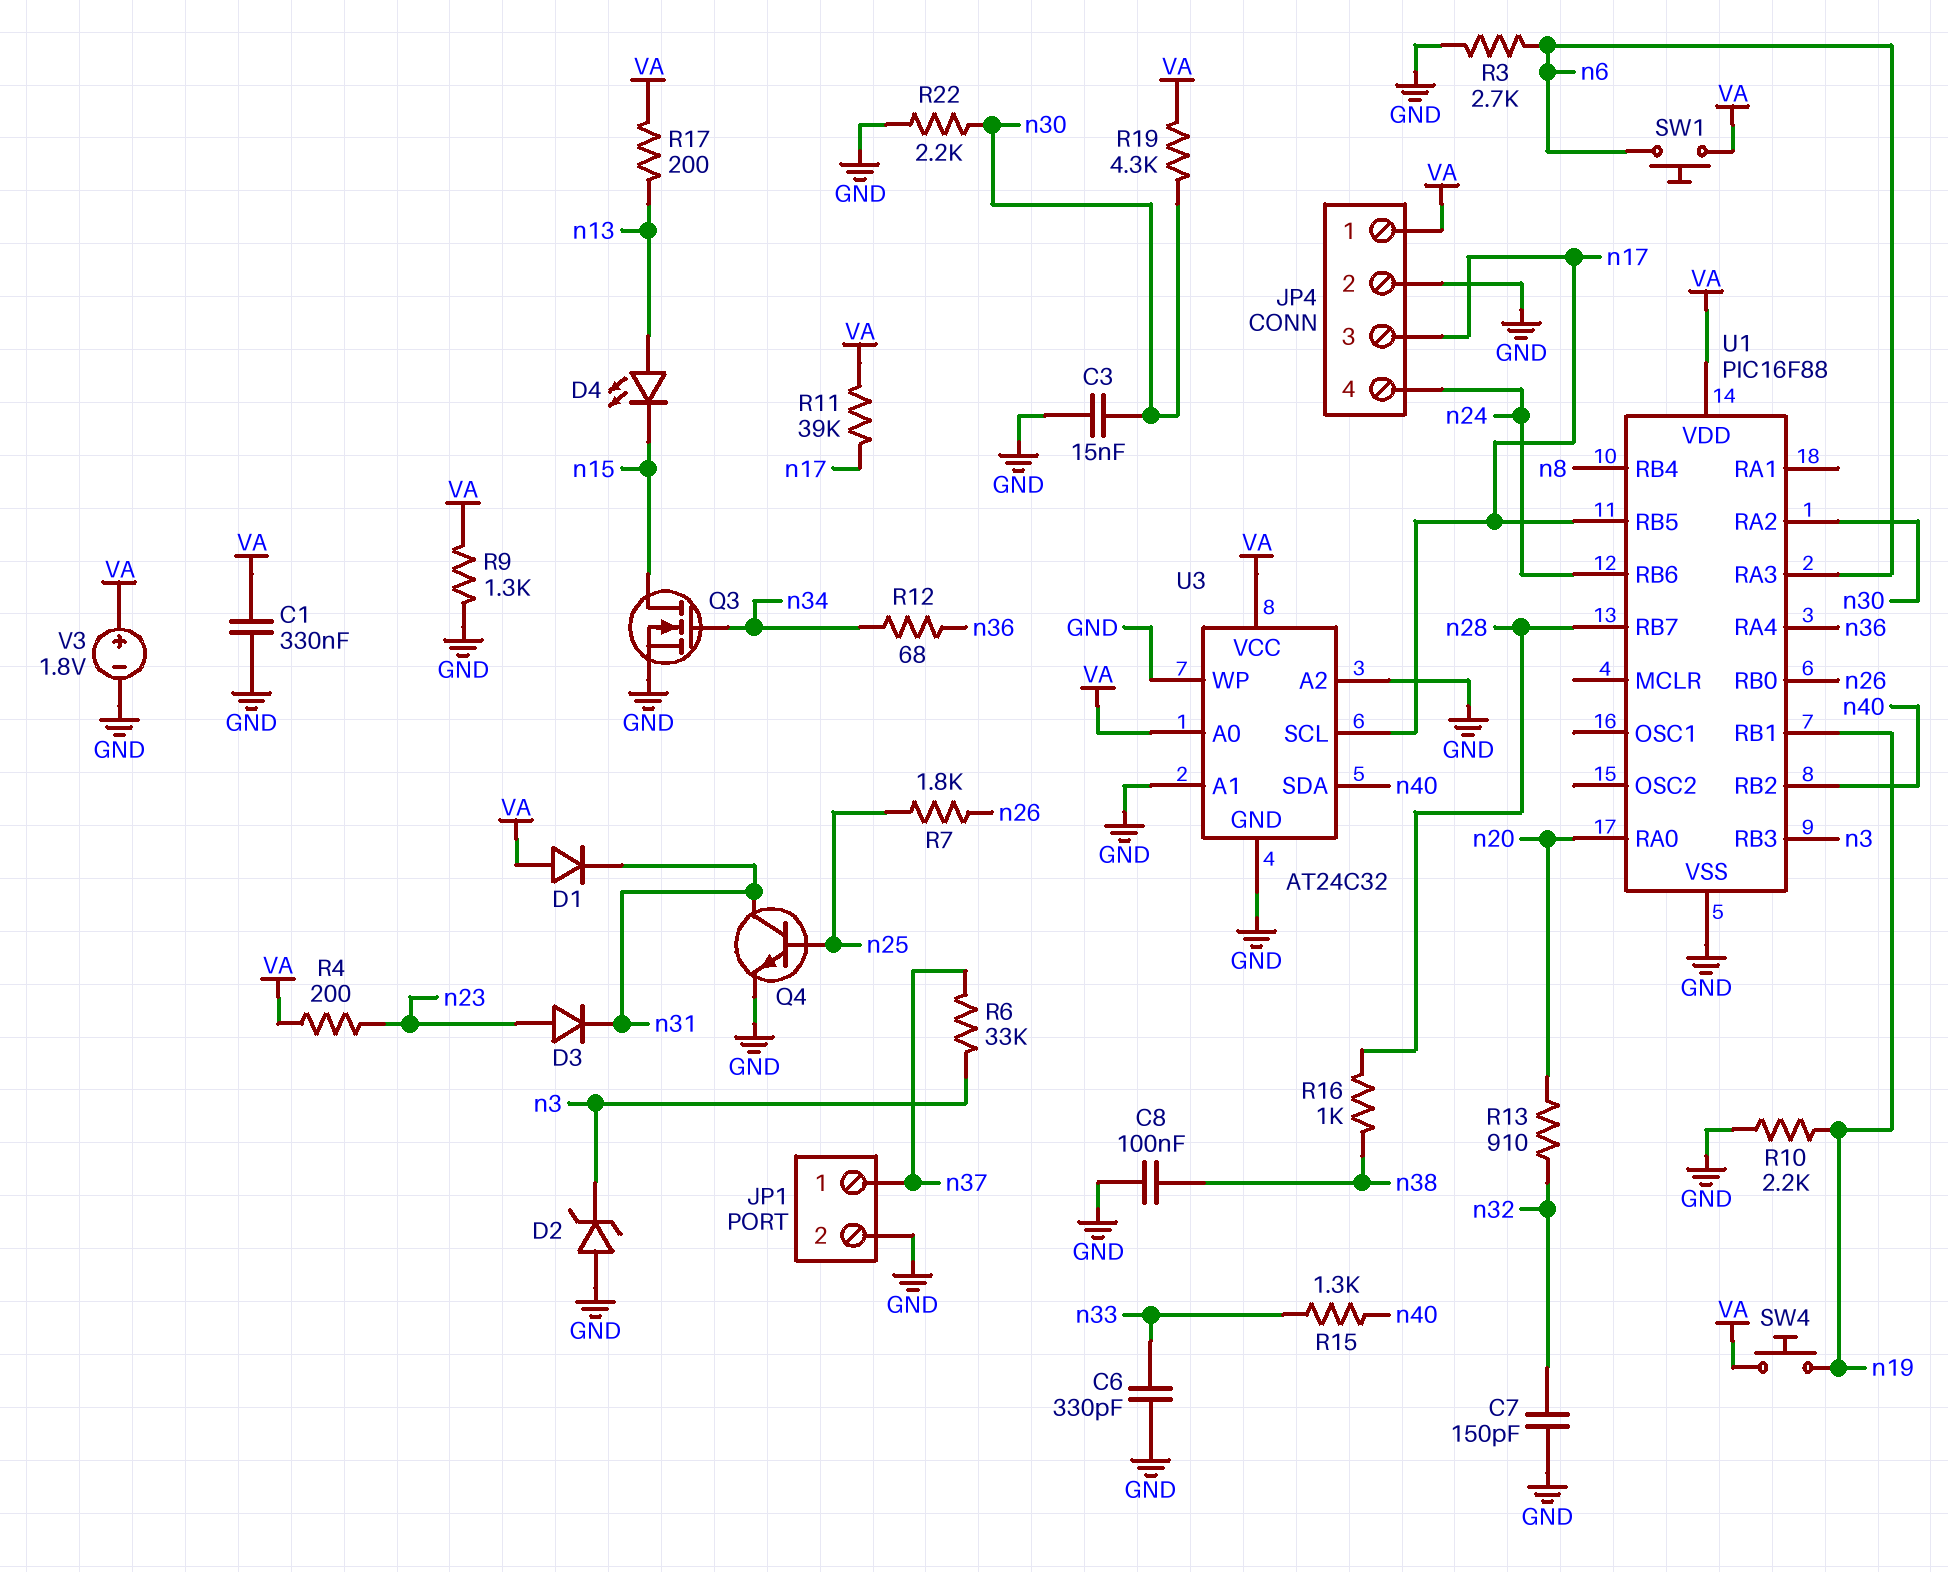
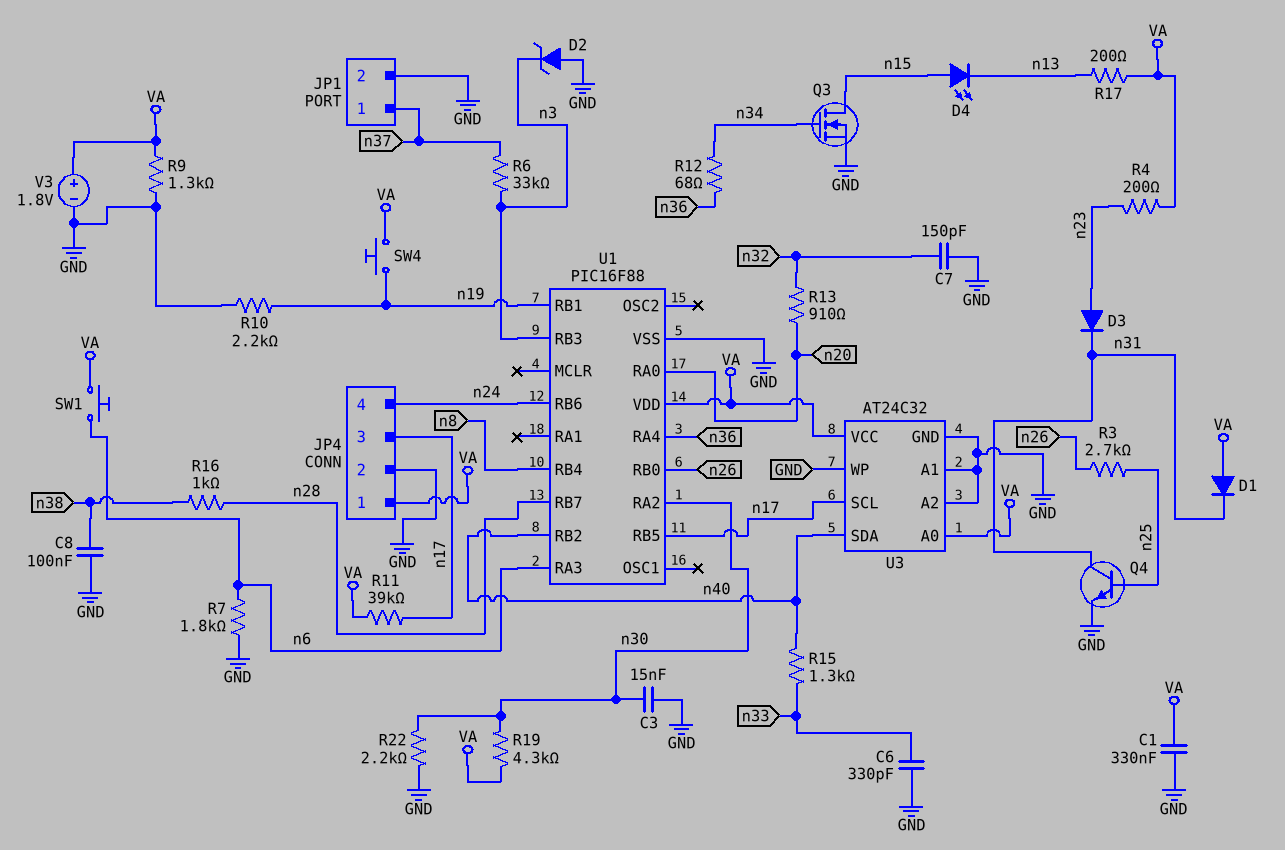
D4: LED (A n13, K n15) -> LED (A n15, K n13)
R3: 2.7k (GND, n6) -> 2.7k (n25, n26)
R7: 1.8k (n25, n26) -> 1.8k (GND, n6)

